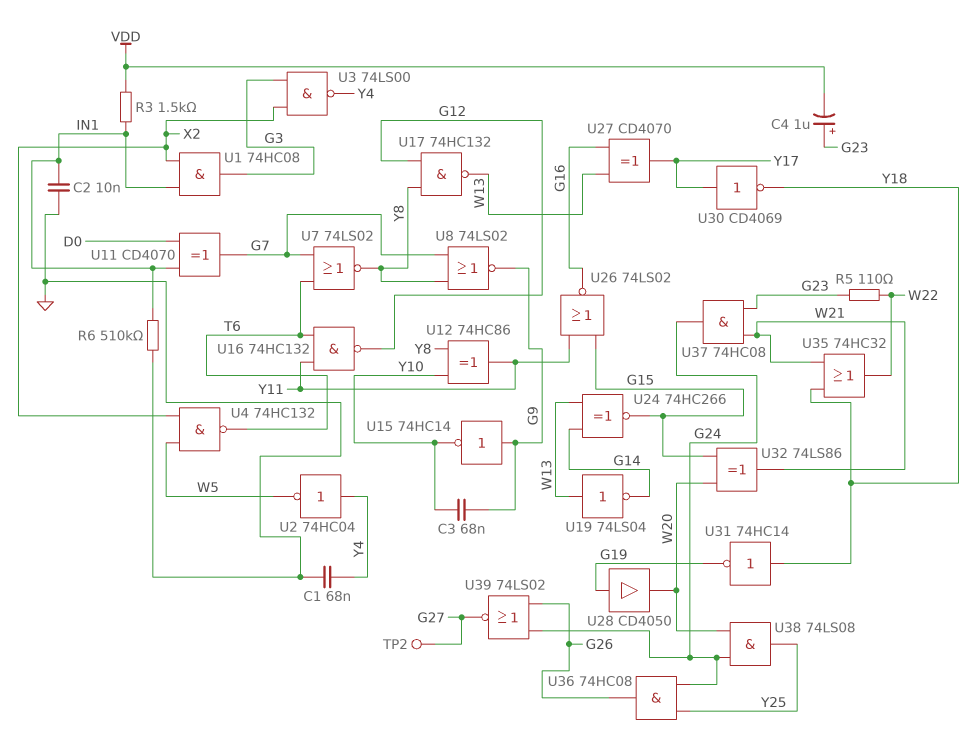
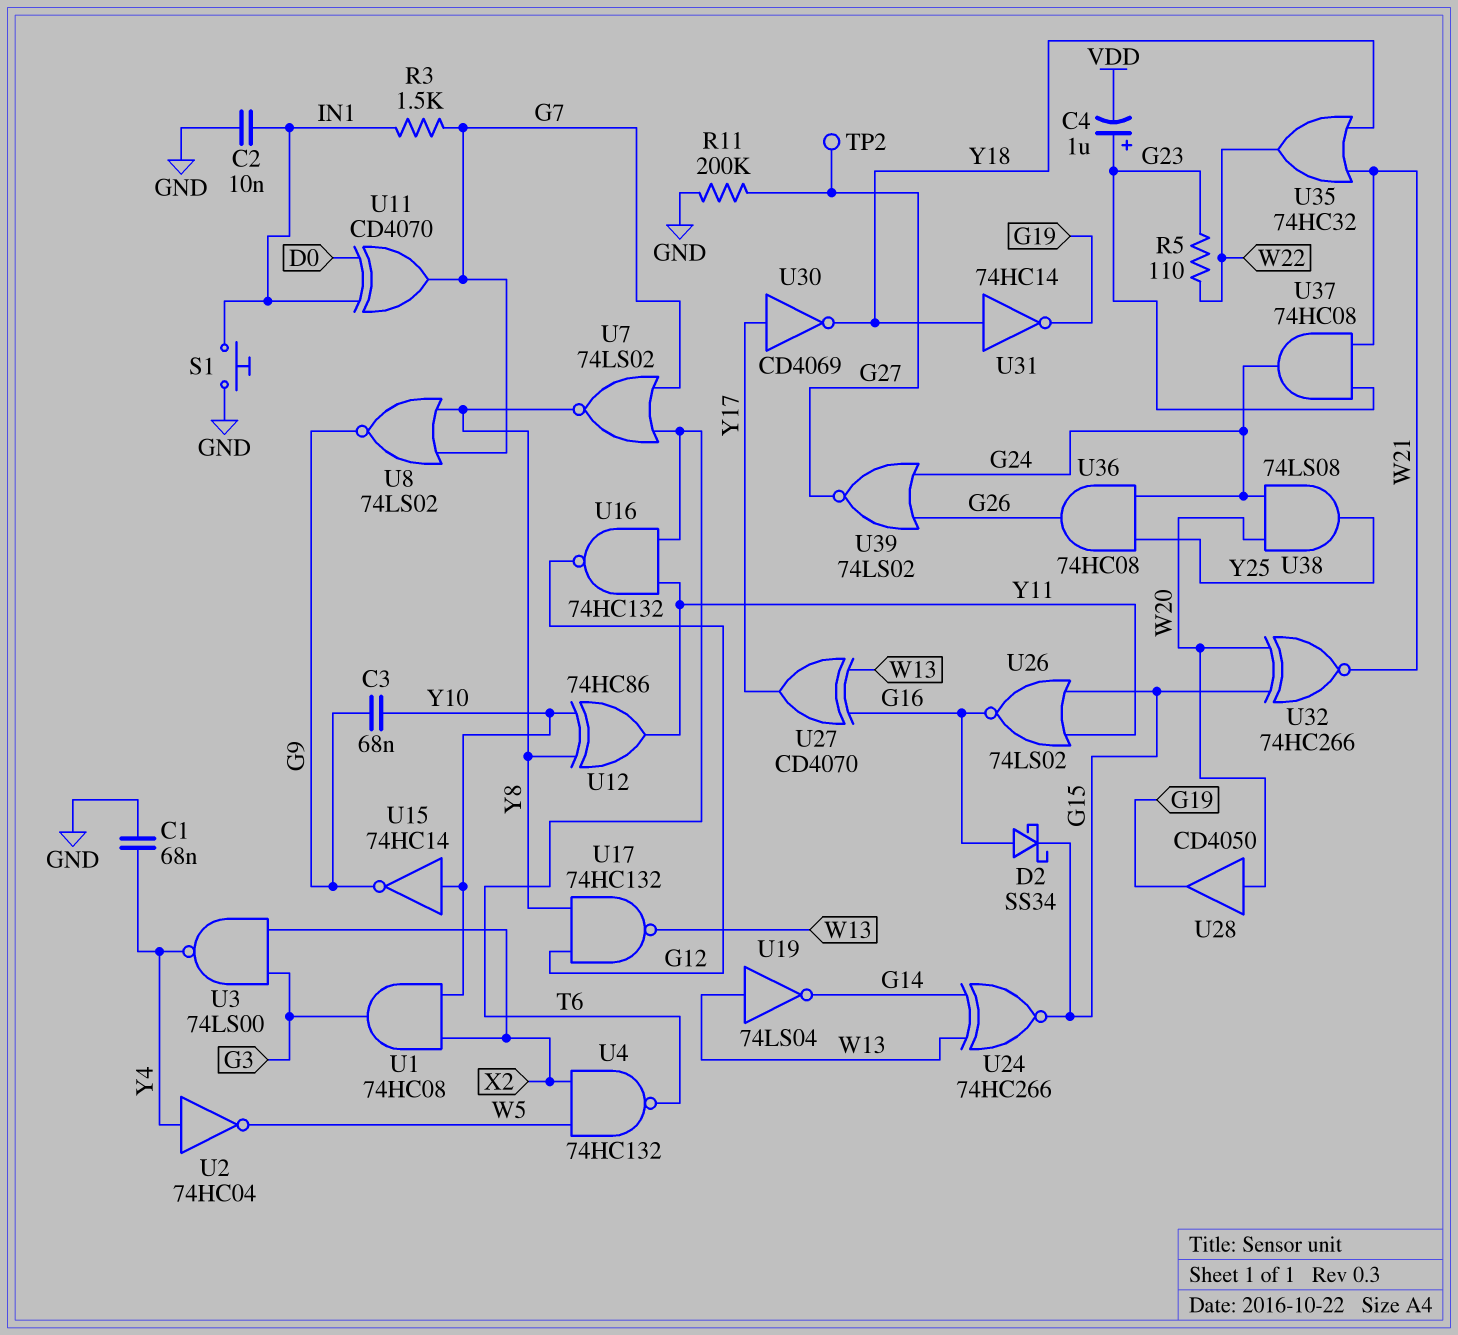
D2: none -> schottky SS34 (A G16, K G15)
R3: 1.5k (IN1, VDD) -> 1.5k (G7, IN1)
R6: 510k (GND, IN1) -> none
R11: none -> 200k (G27, GND)
S1: none -> button (GND, IN1)
U1: AND 74HC08 (in IN1, in X2, out G3) -> AND 74HC08 (in X2, in Y10, out G3)
U15: NOT 74HC14 (in G9, out Y10) -> NOT 74HC14 (in Y10, out G9)
U28: buffer CD4050 (in G19, out W20) -> buffer CD4050 (in W20, out G19)
U32: XOR 74LS86 (in G15, in W20, out W21) -> XNOR 74HC266 (in G15, in W20, out W21)

